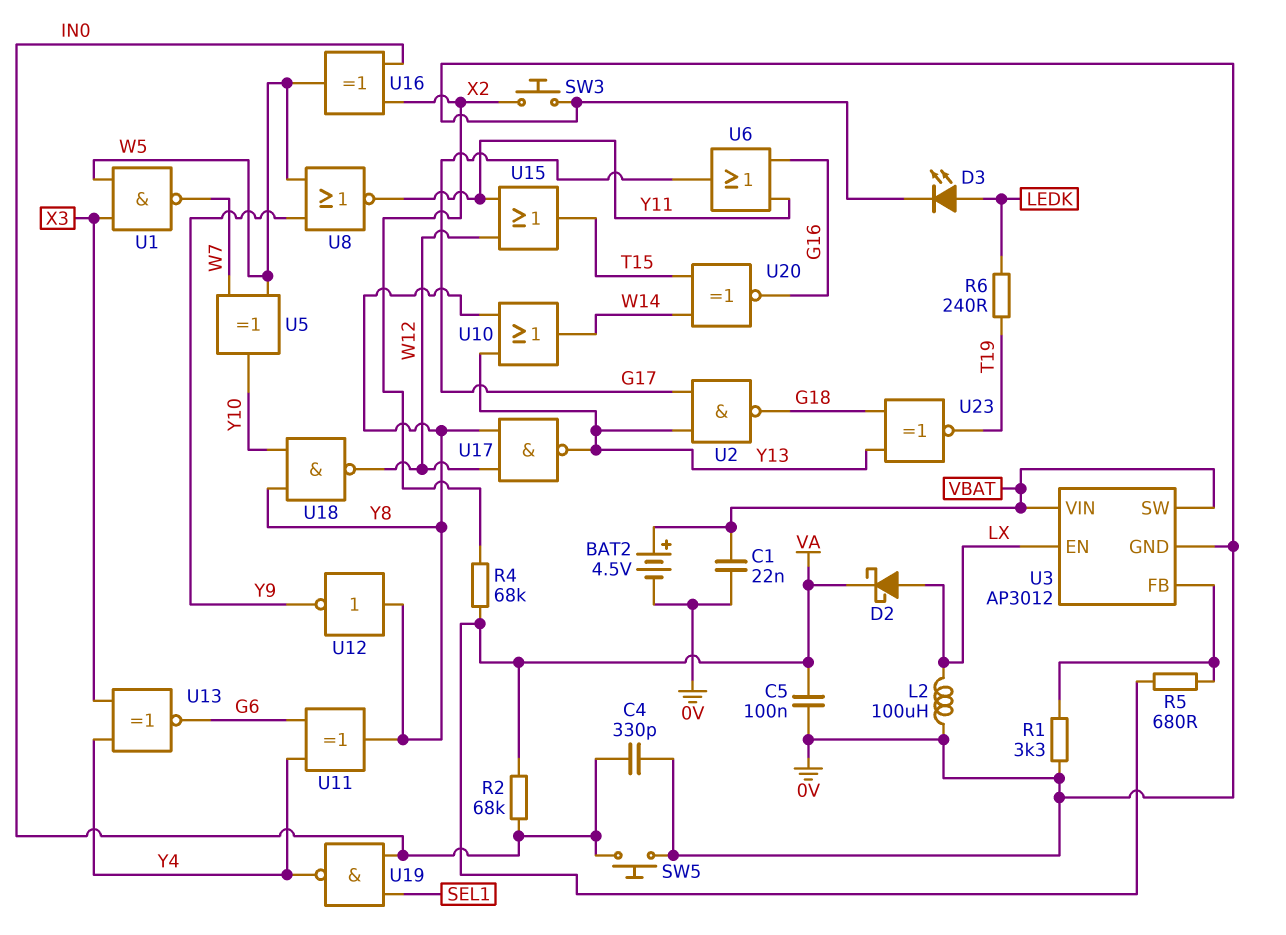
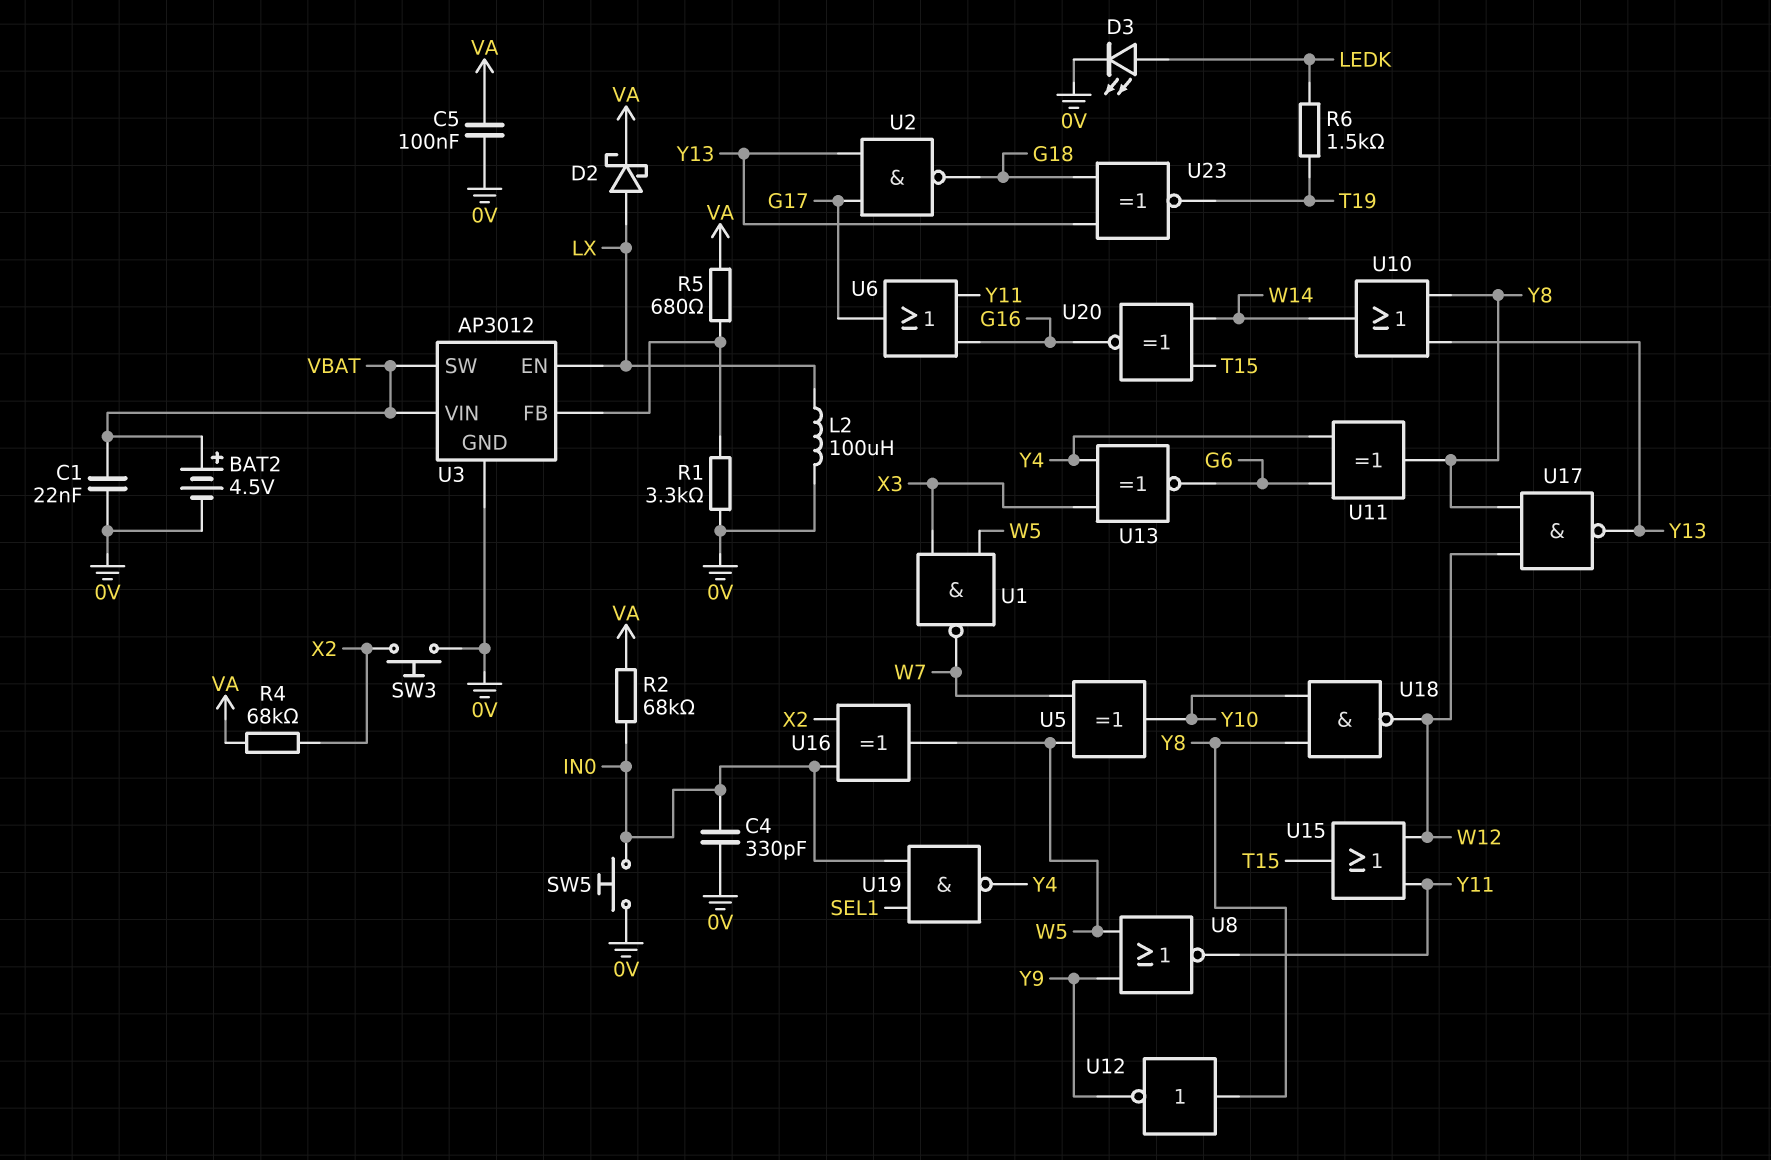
R6: 240 (LEDK, T19) -> 1.5k (LEDK, T19)

